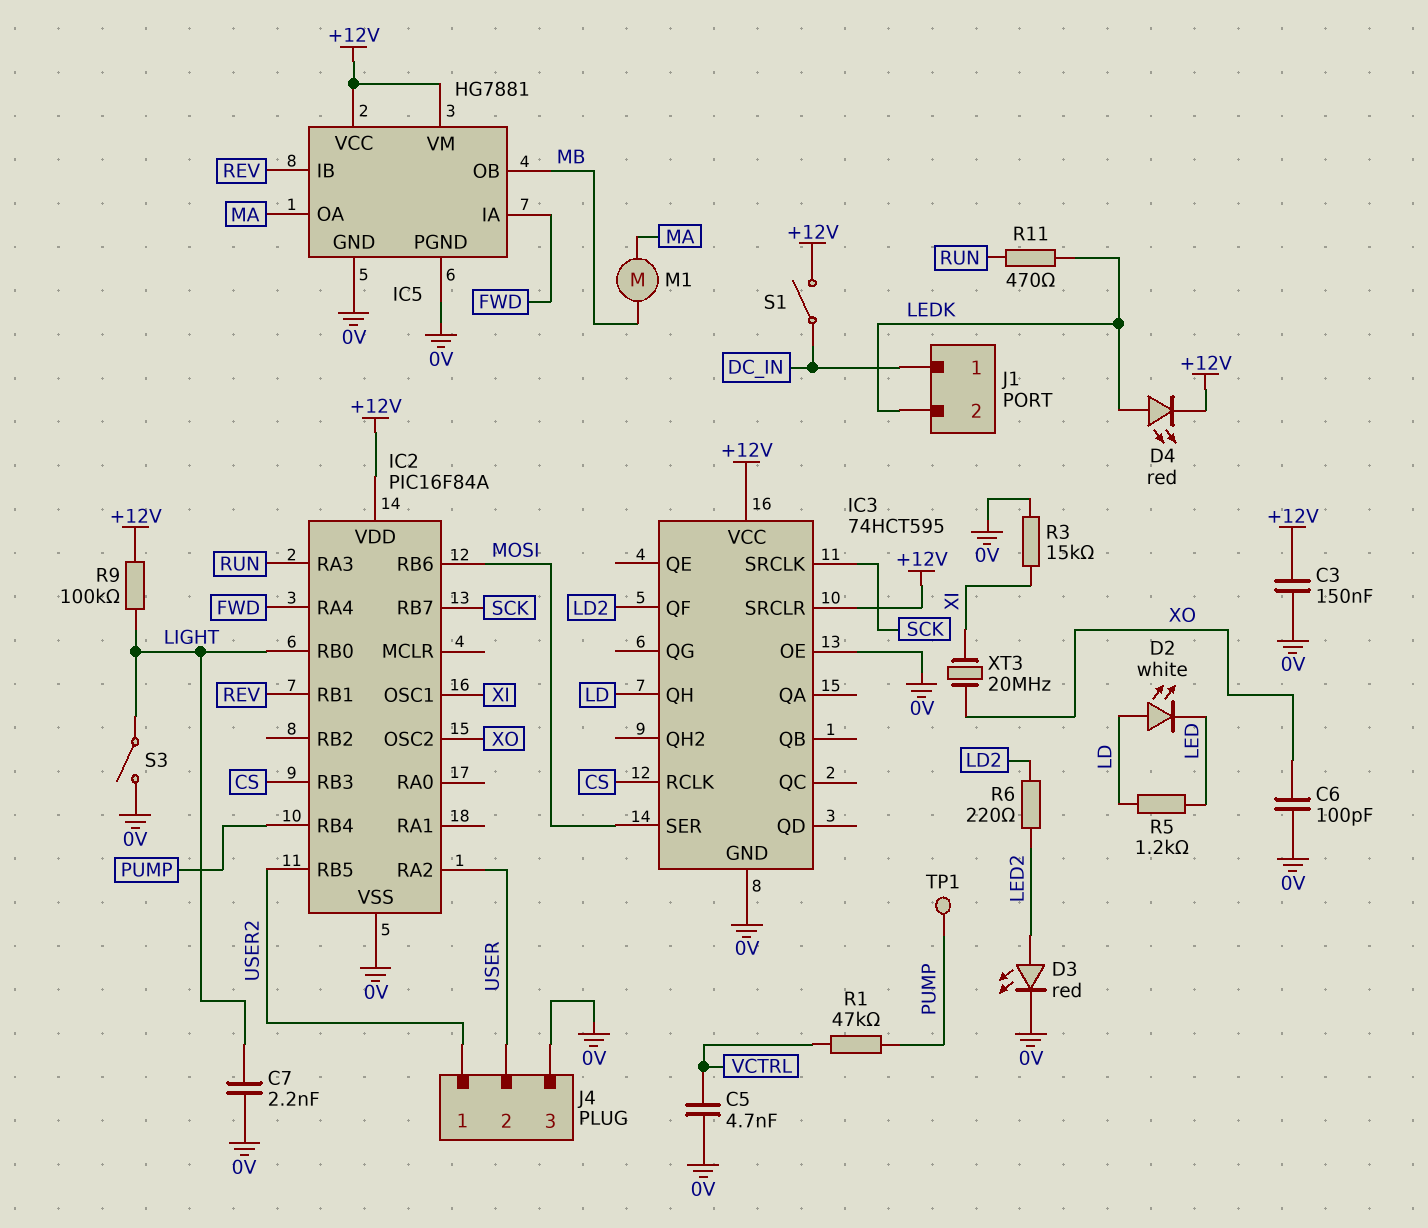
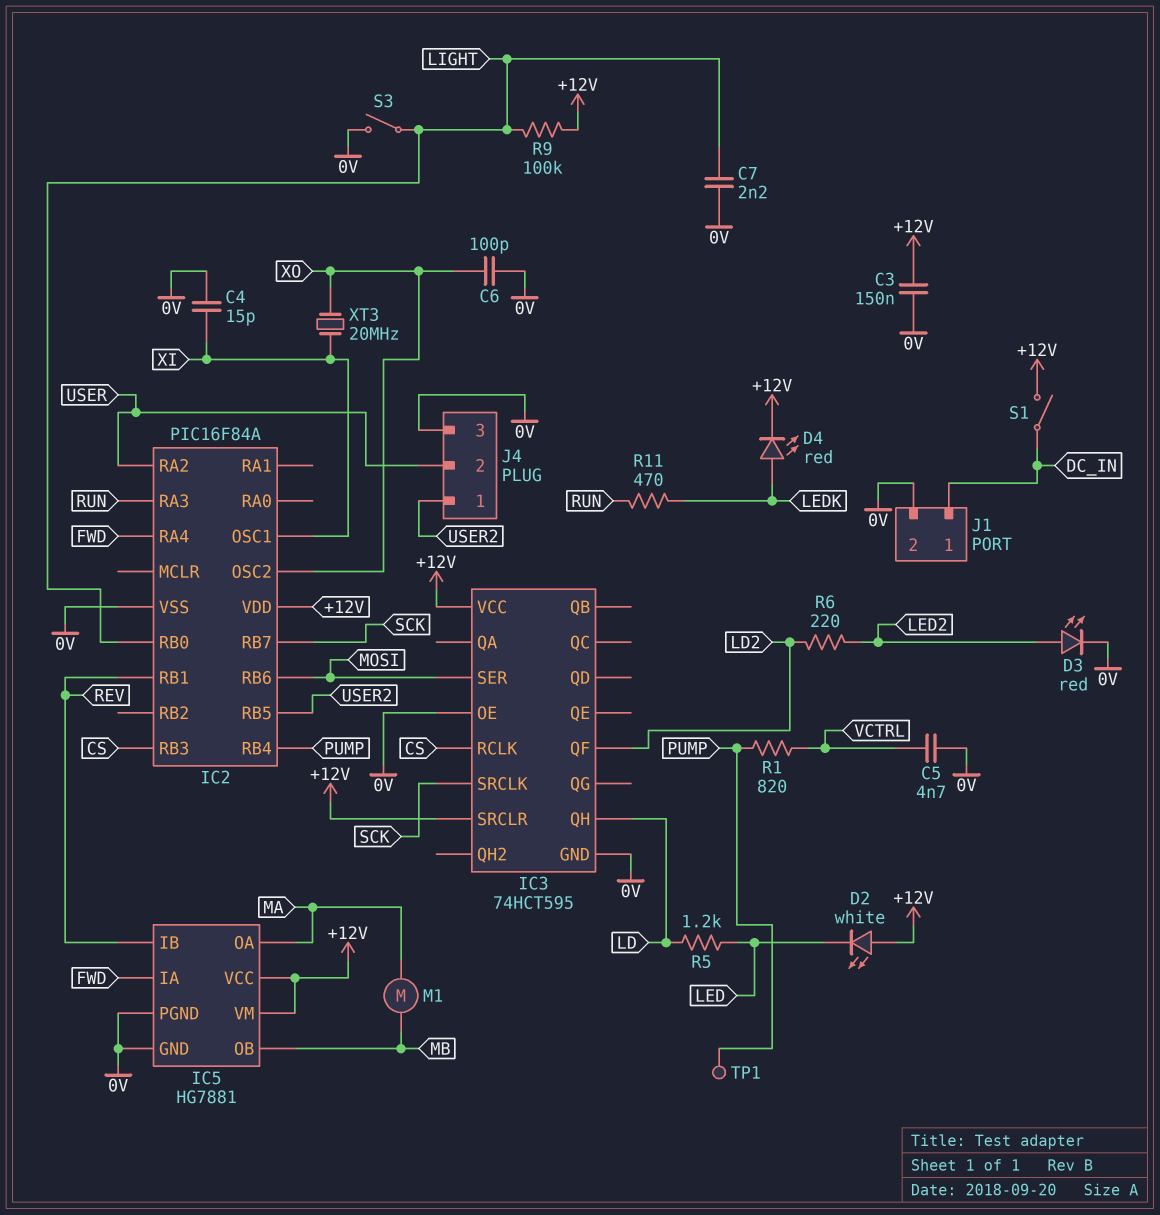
C4: none -> 15pF (0V, XI)
D2: LED white (A LD, K LED) -> LED white (A +12V, K LED)
J1 pin 2: LEDK -> 0V
R1: 47k (PUMP, VCTRL) -> 820 (PUMP, VCTRL)
R3: 15k (0V, XI) -> none

